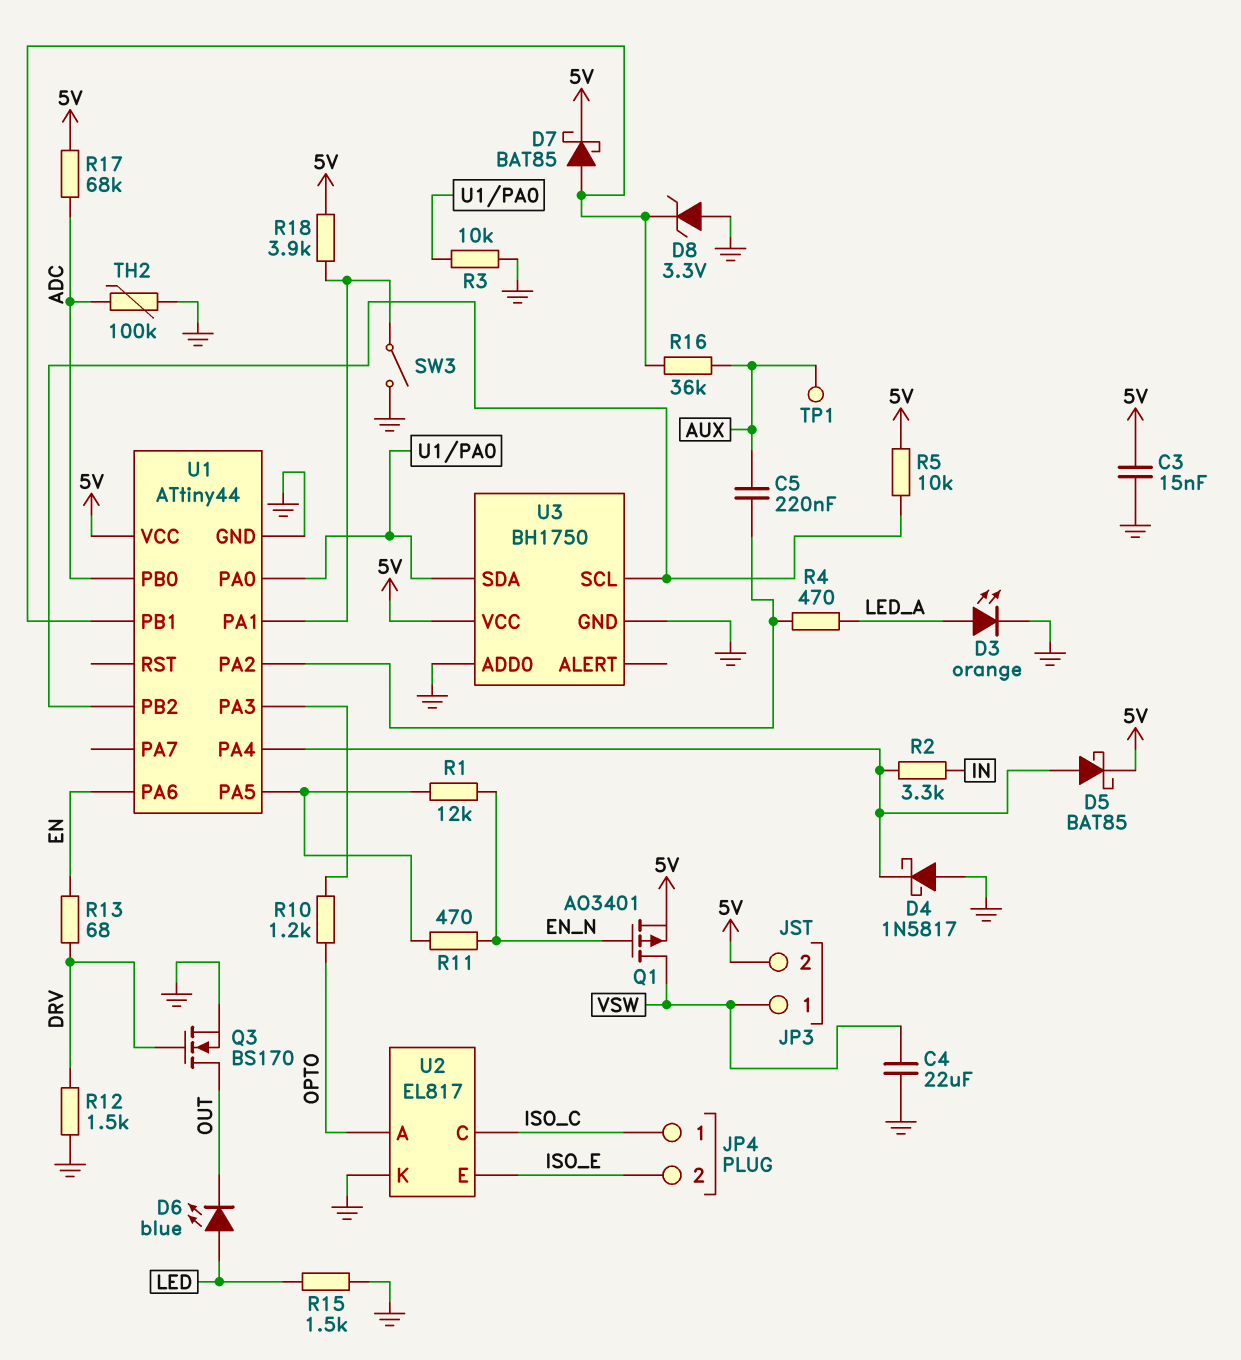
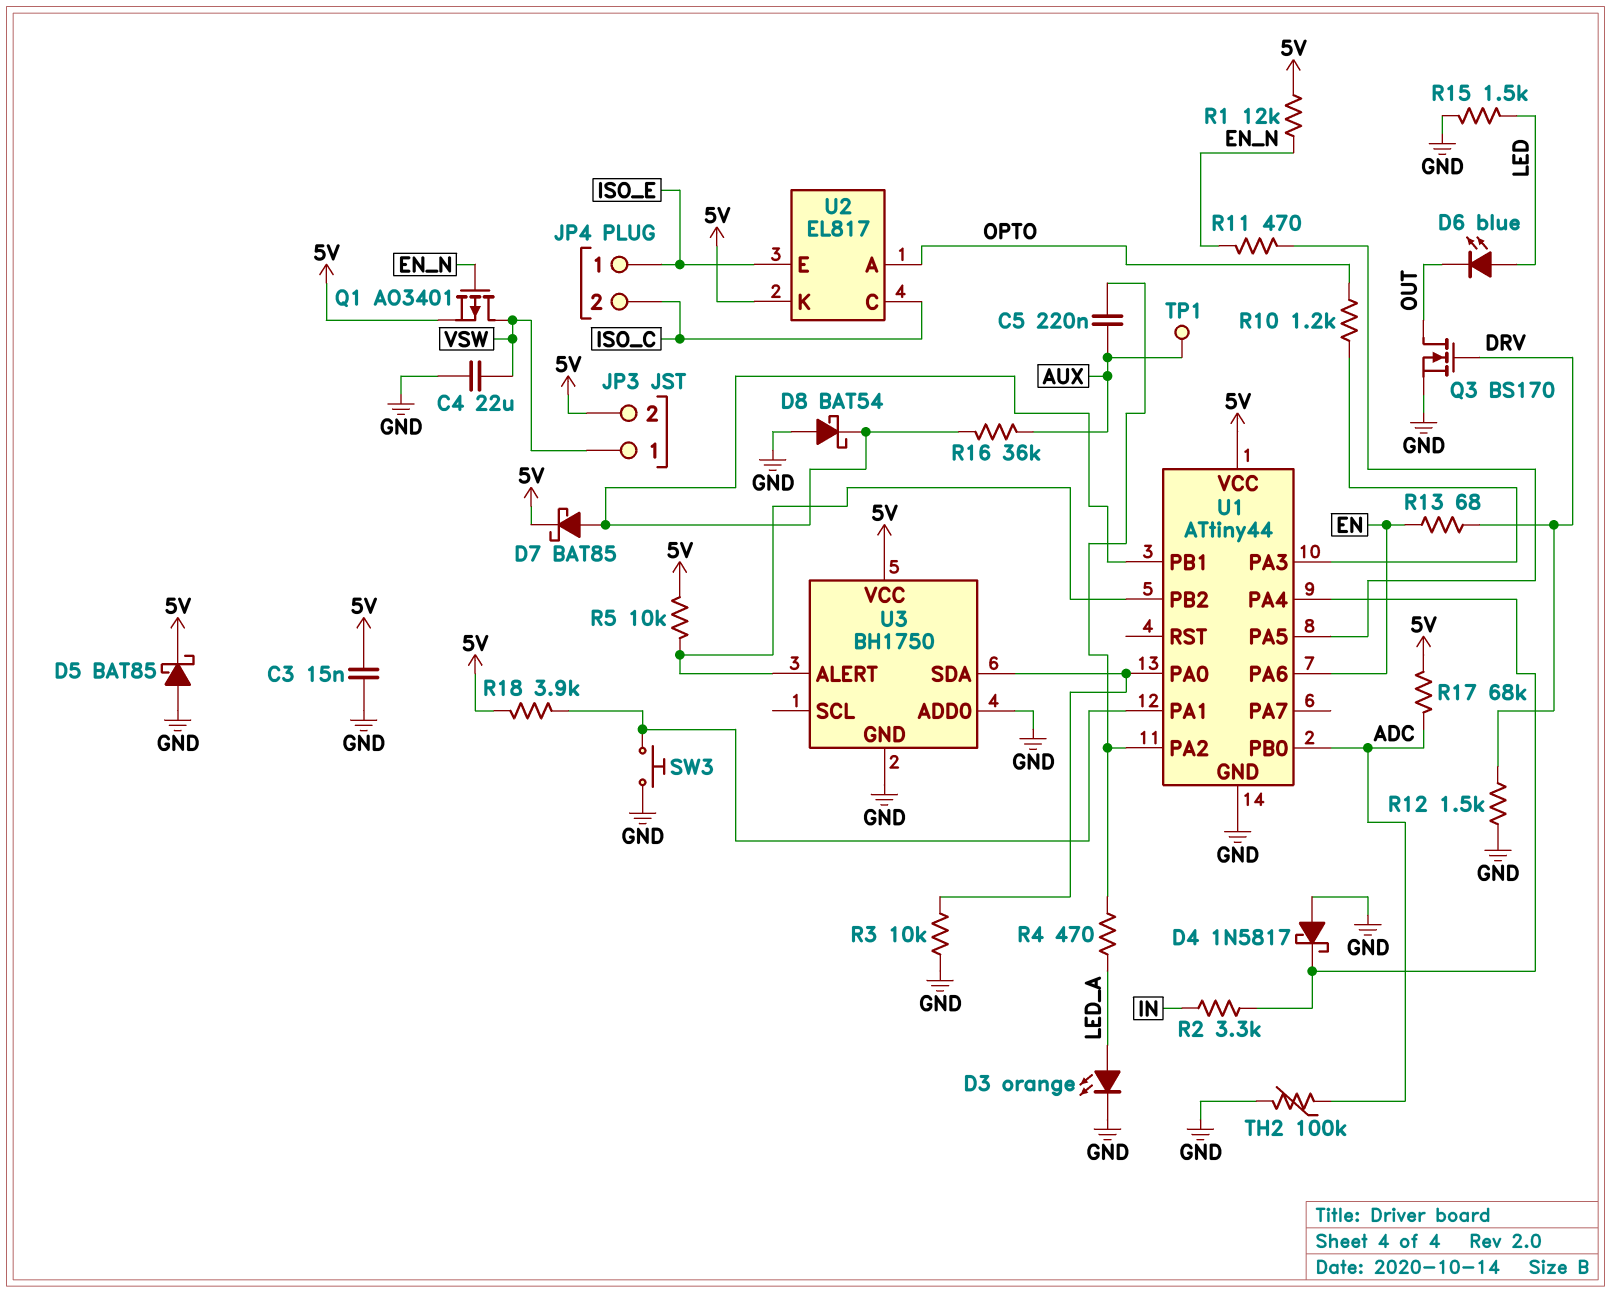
D5: schottky BAT85 (A U1/PA4, K 5V) -> schottky BAT85 (A GND, K 5V)
D8: zener 3.3V (A GND, K U1/PB1) -> schottky BAT54 (A GND, K U1/PB1)
JP4 pin 1: ISO_C -> ISO_E
JP4 pin 2: ISO_E -> ISO_C
R1: 12k (EN_N, U1/PA5) -> 12k (5V, EN_N)
SW3: switch (GND, U1/PA1) -> button (GND, U1/PA1)
U2 pin K: GND -> 5V
U3 pin ALERT: none -> U1/PB2
U3 pin SCL: U1/PB2 -> none

